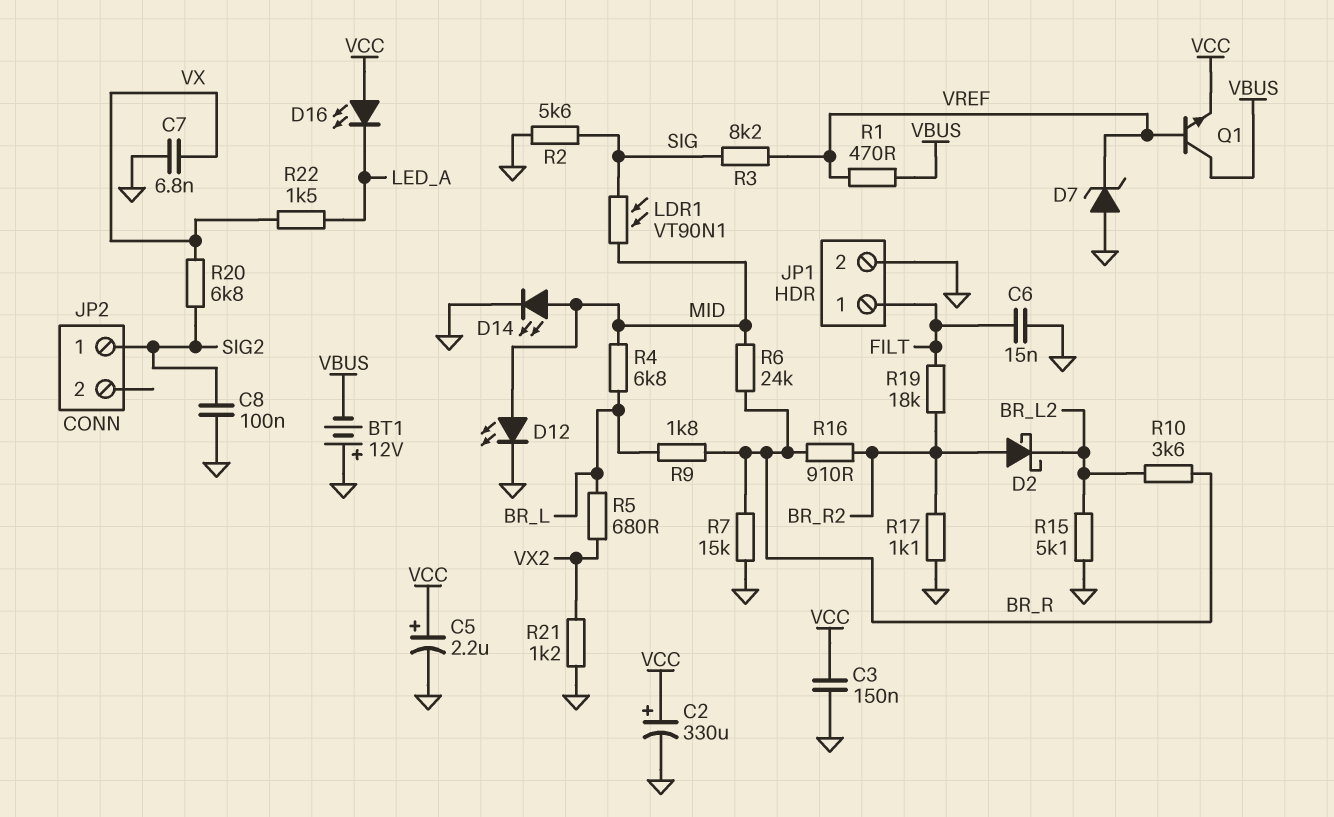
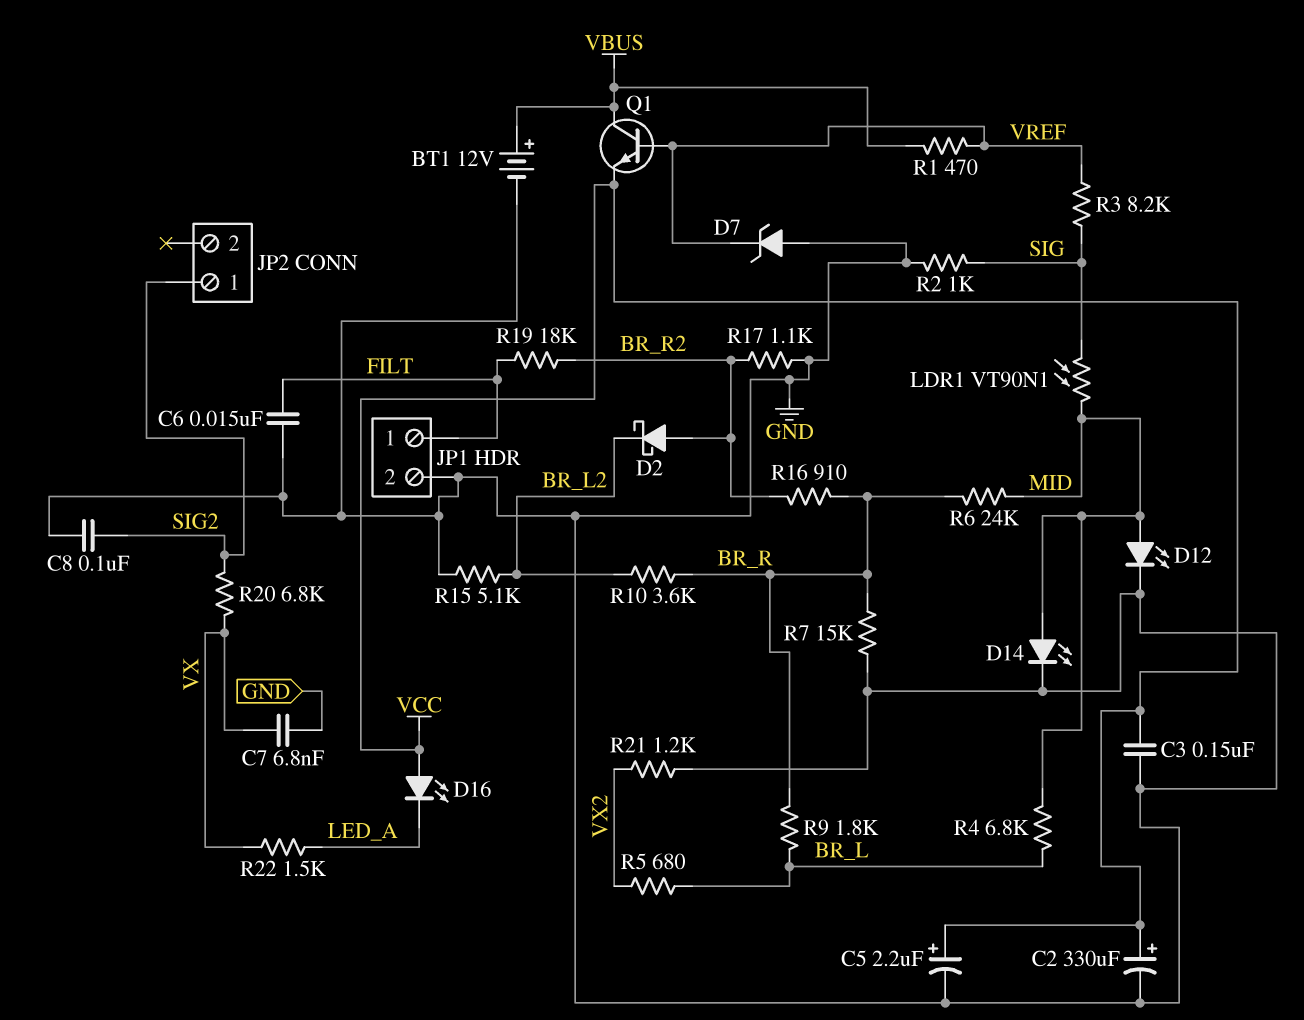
BT1: 12V (plus GND, minus VBUS) -> 12V (plus VBUS, minus GND)
R2: 5.6k (GND, SIG) -> 1k (GND, SIG)

